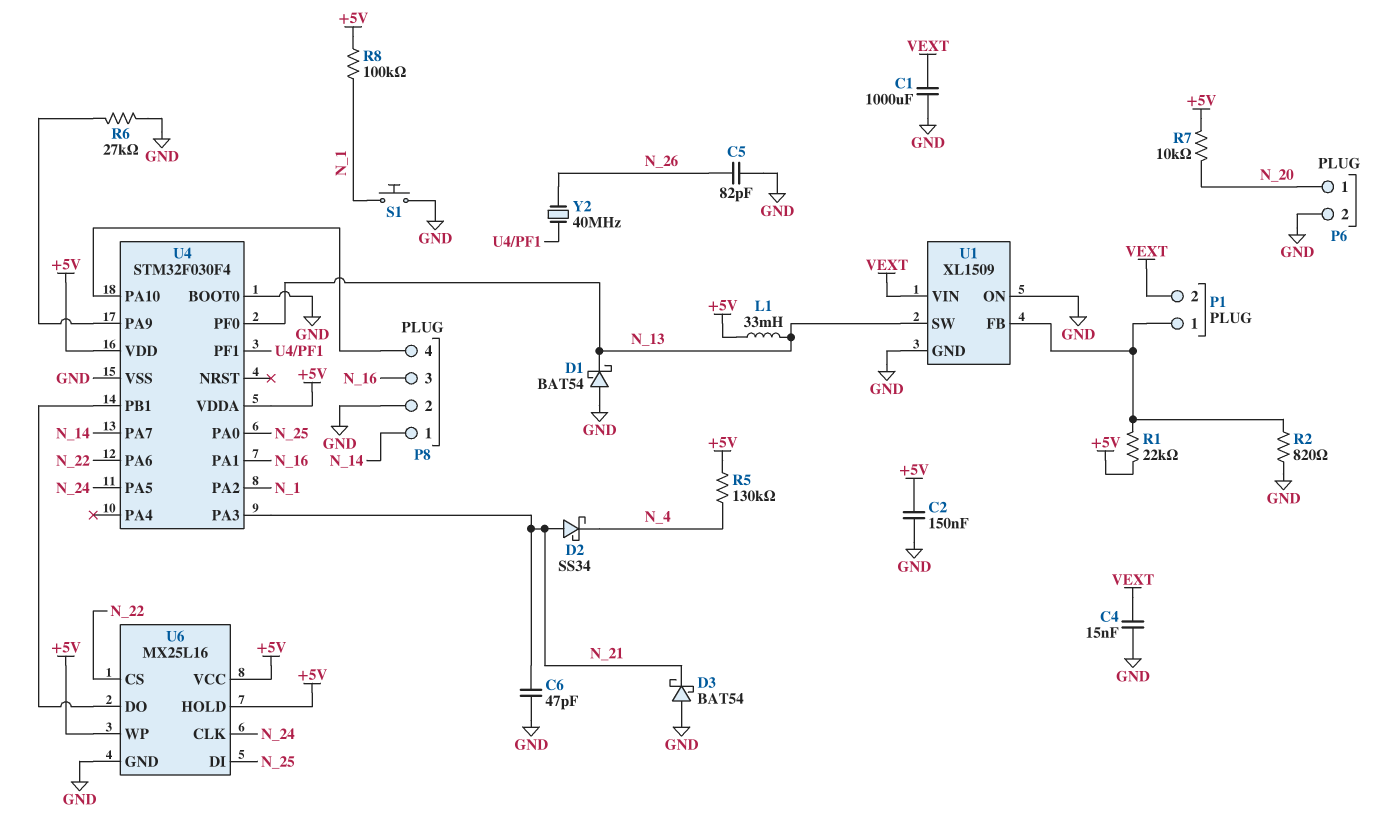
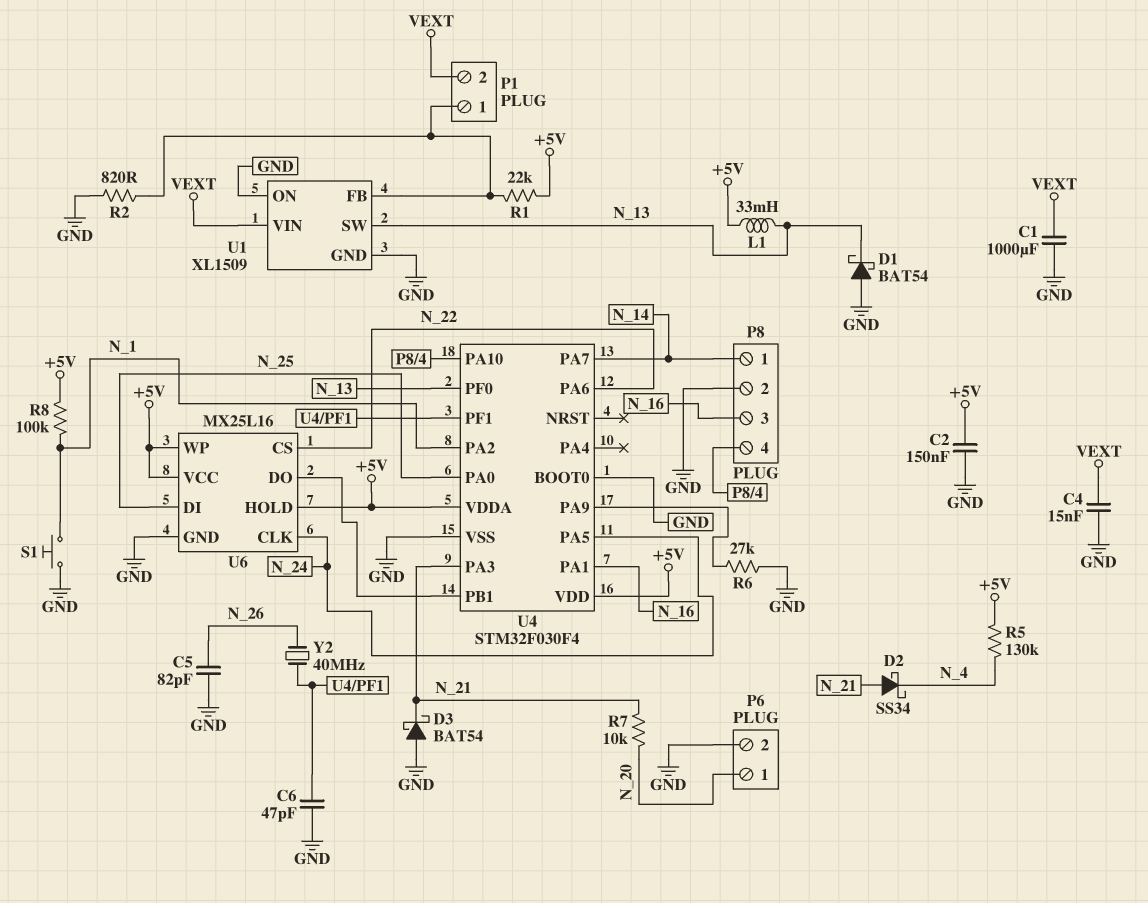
C6: 47pF (GND, N_21) -> 47pF (GND, U4/PF1)
R7: 10k (+5V, N_20) -> 10k (N_20, N_21)

